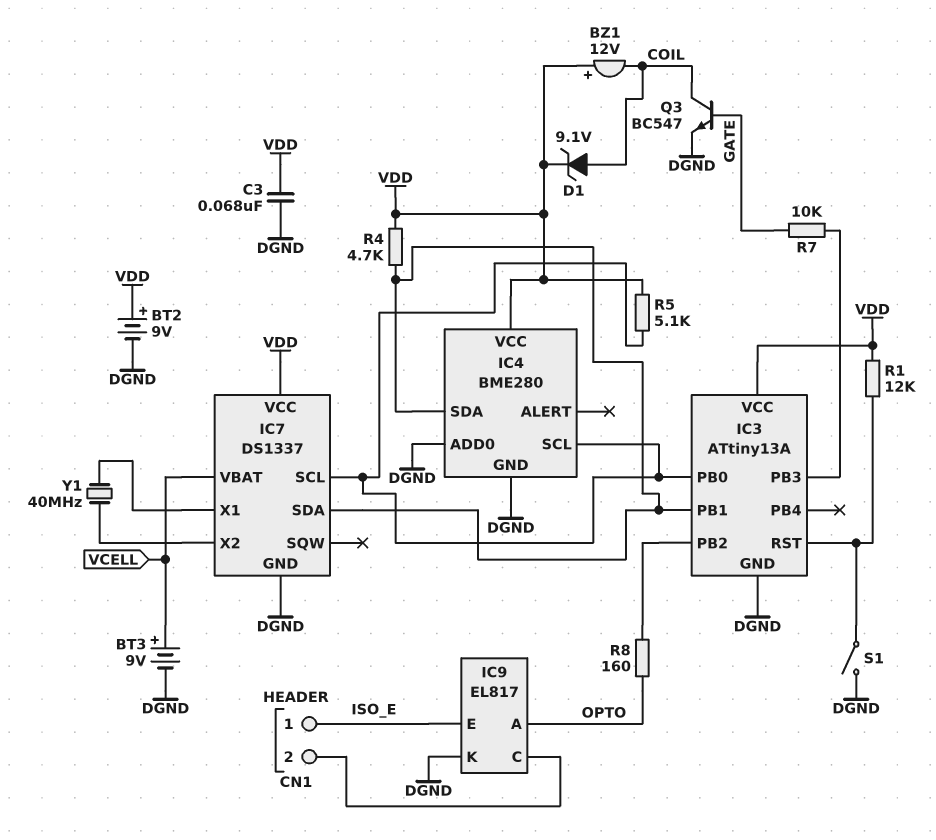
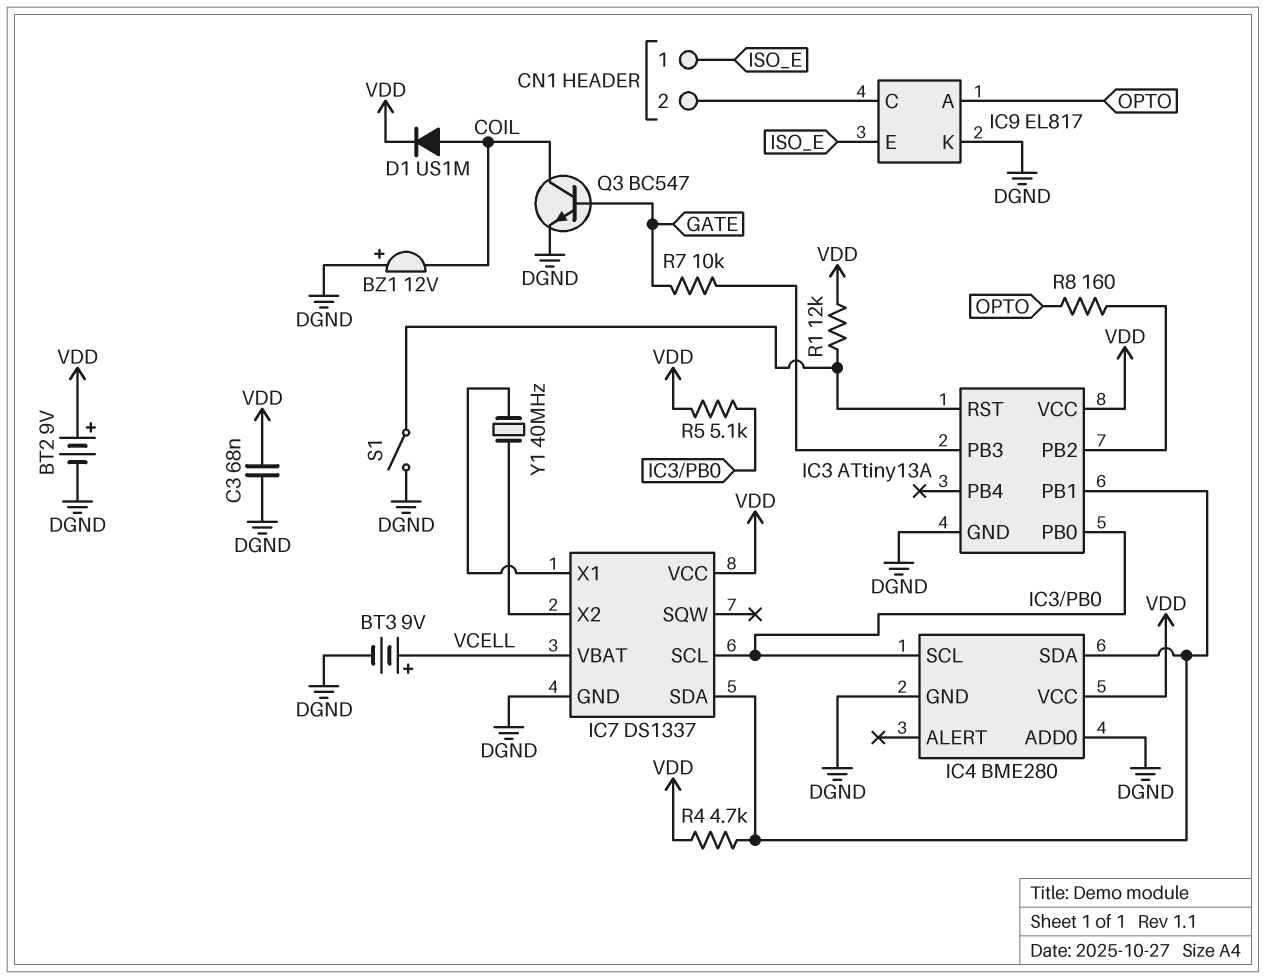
BZ1: buzzer 12V (plus VDD, minus COIL) -> buzzer 12V (plus DGND, minus COIL)
D1: zener 9.1V (A COIL, K VDD) -> diode US1M (A COIL, K VDD)

